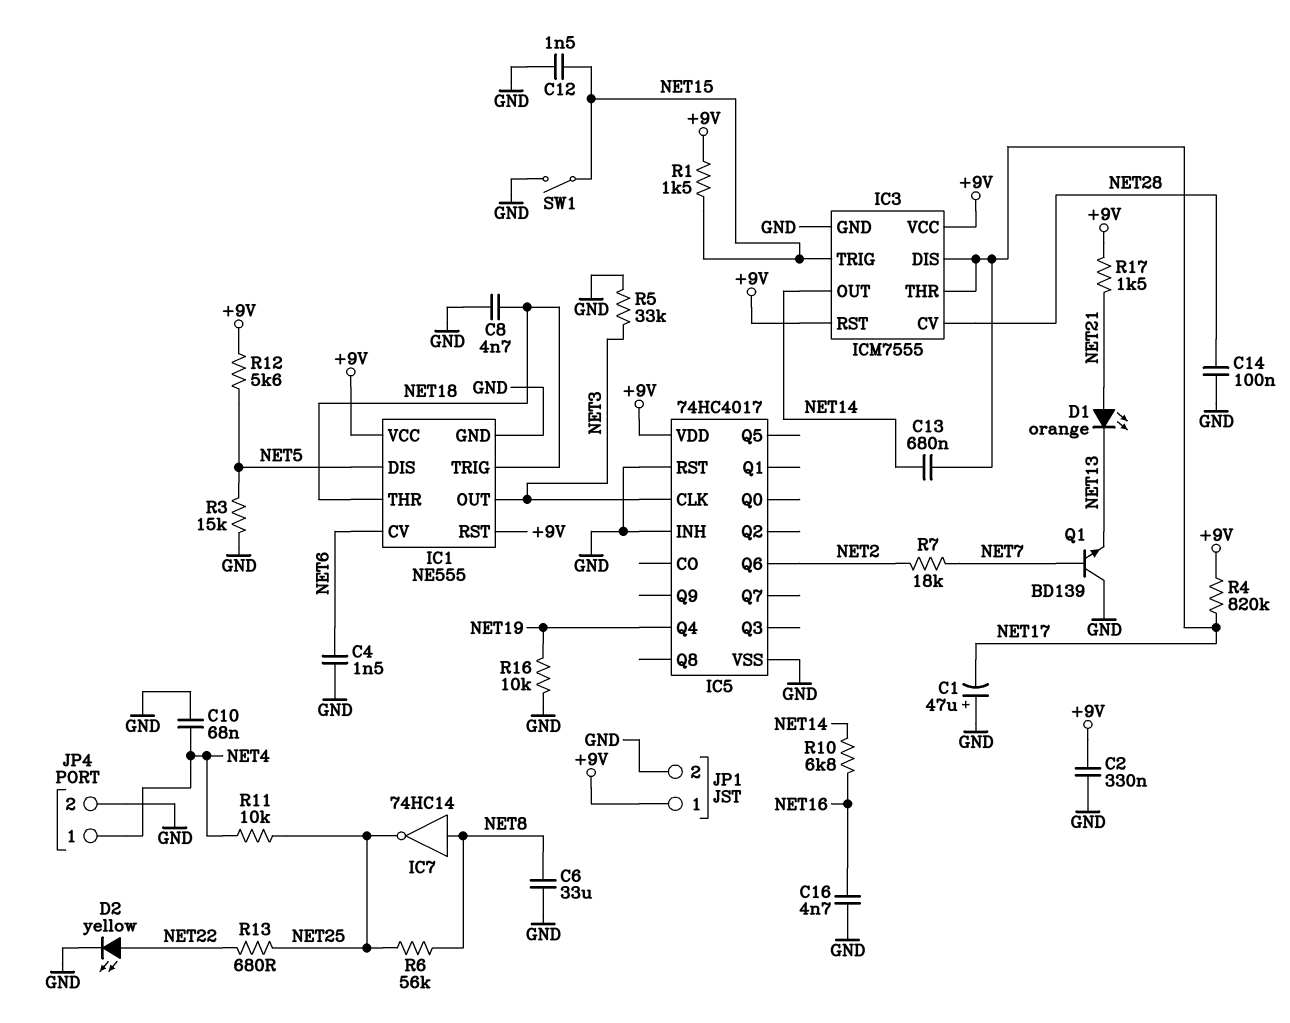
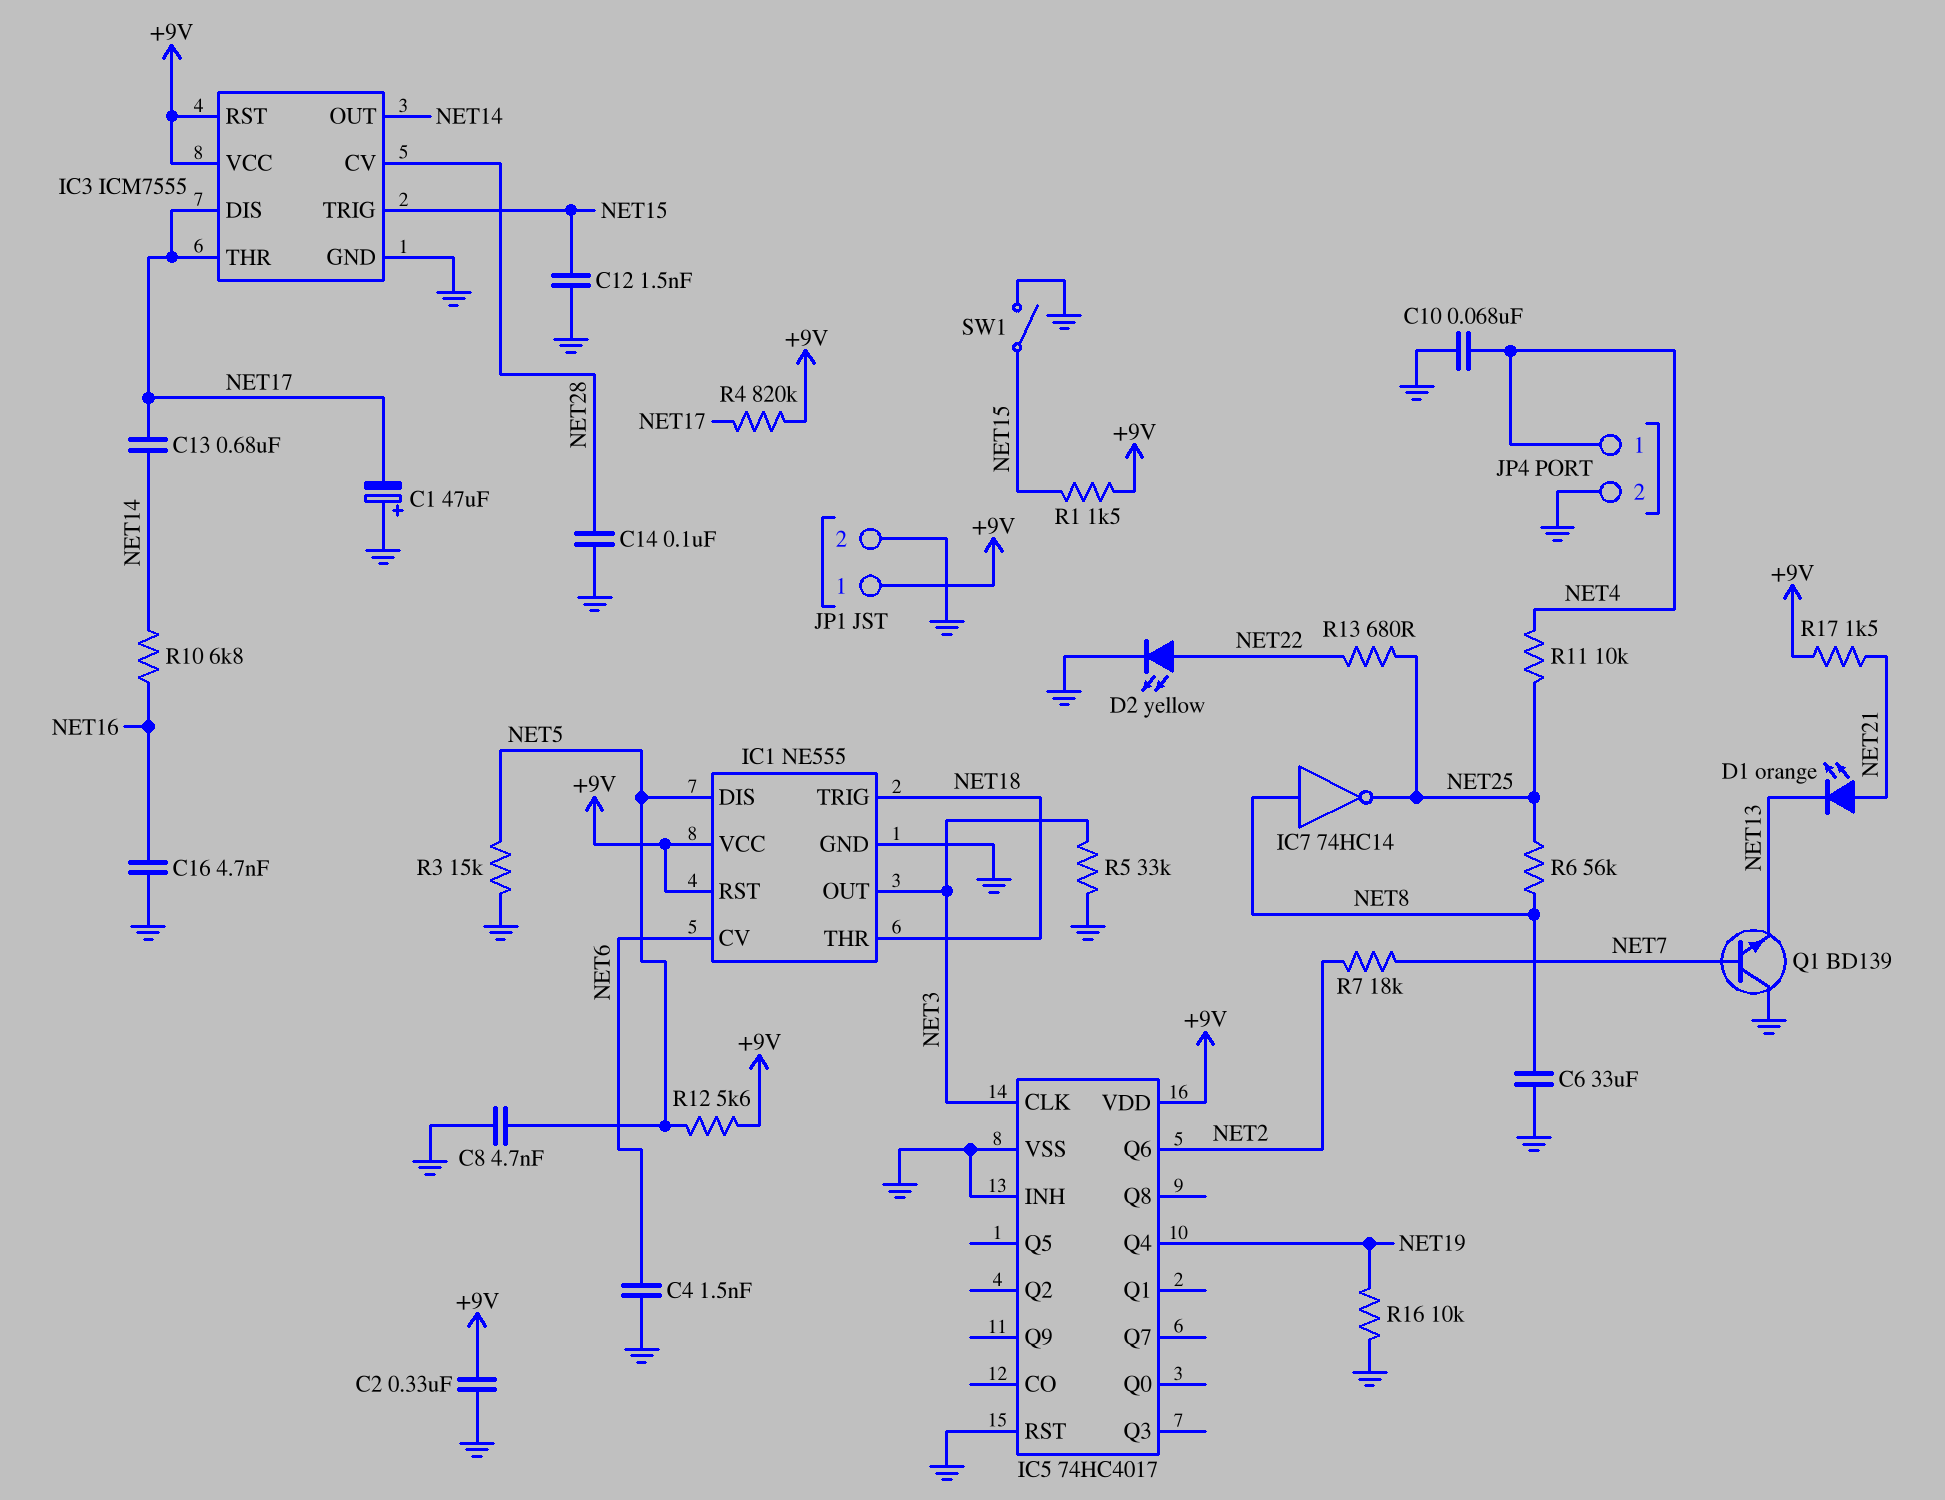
C8: 4.7nF (GND, NET18) -> 4.7nF (GND, NET5)

